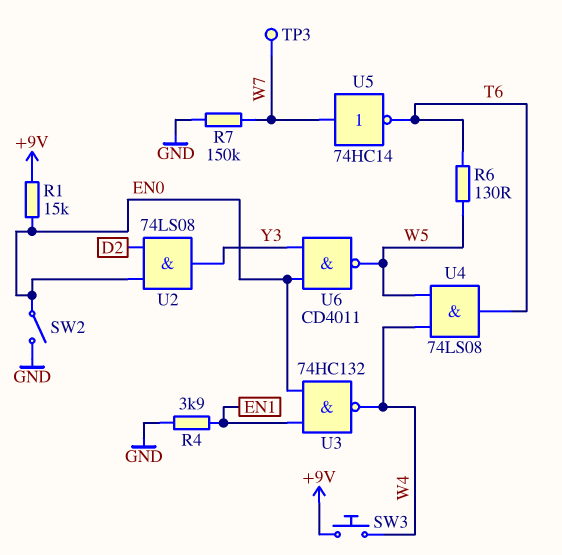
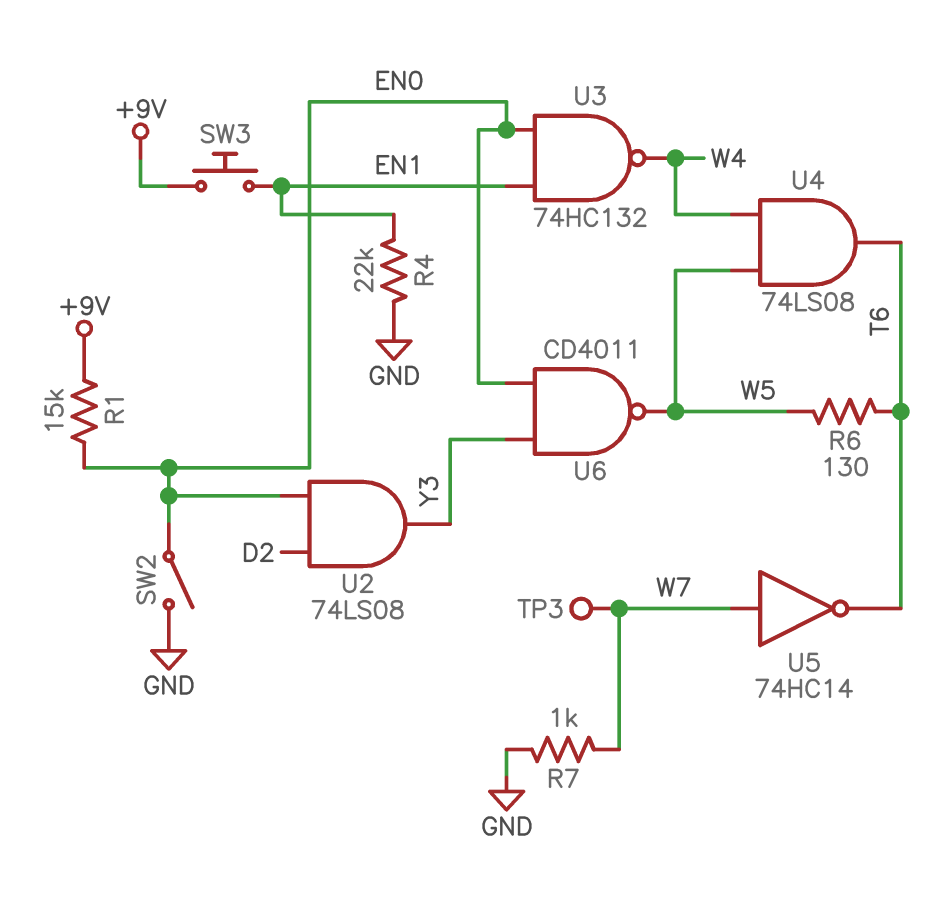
R4: 3.9k (EN1, GND) -> 22k (EN1, GND)
R7: 150k (GND, W7) -> 1k (GND, W7)
SW3: button (+9V, W4) -> button (+9V, EN1)

